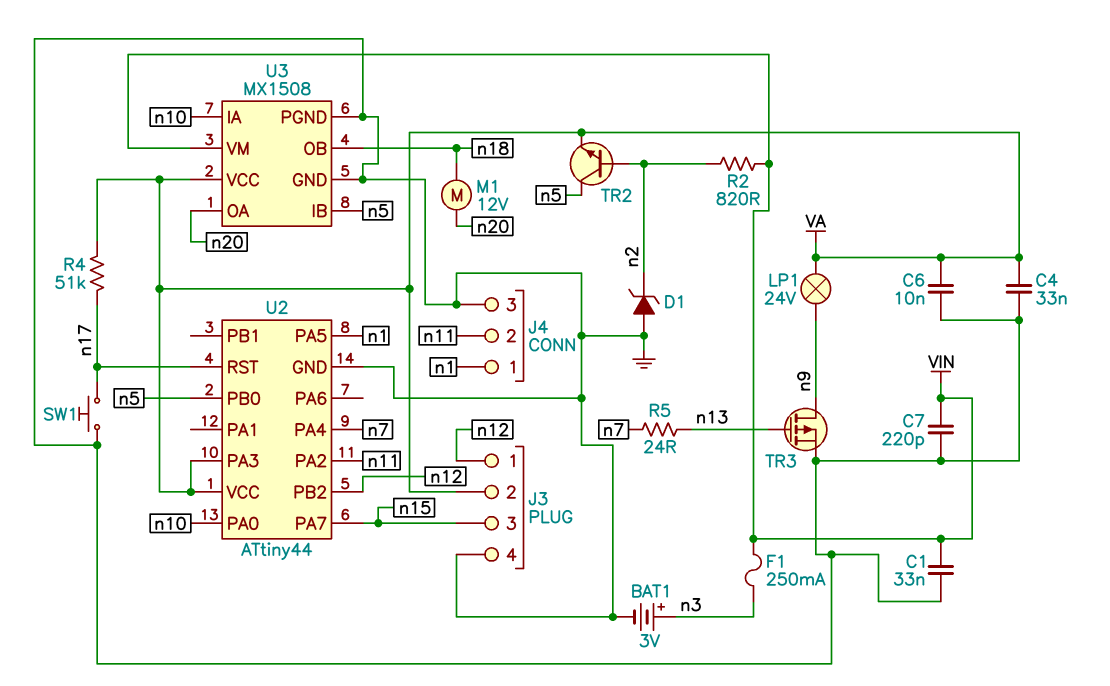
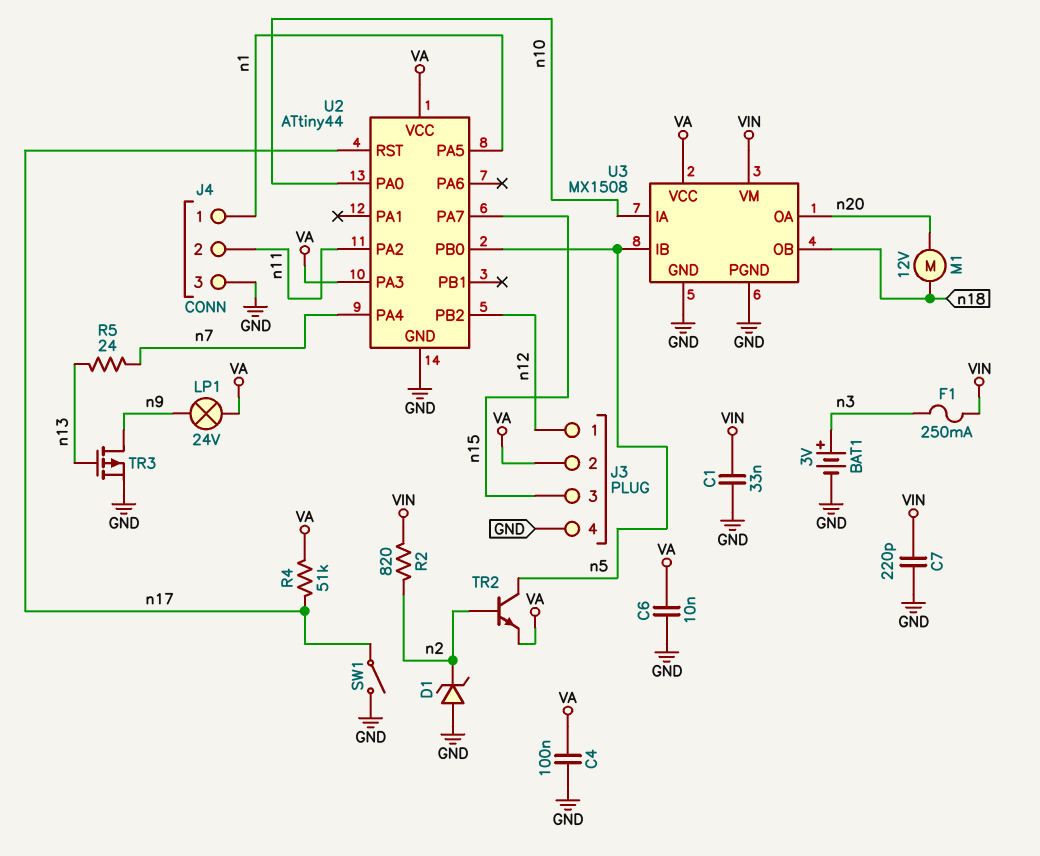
C4: 33nF (GND, VA) -> 100nF (GND, VA)
SW1: button (GND, n17) -> switch (GND, n17)

